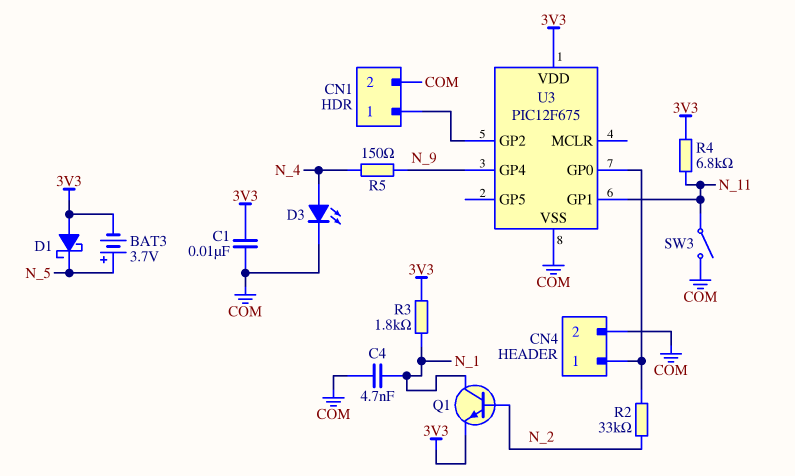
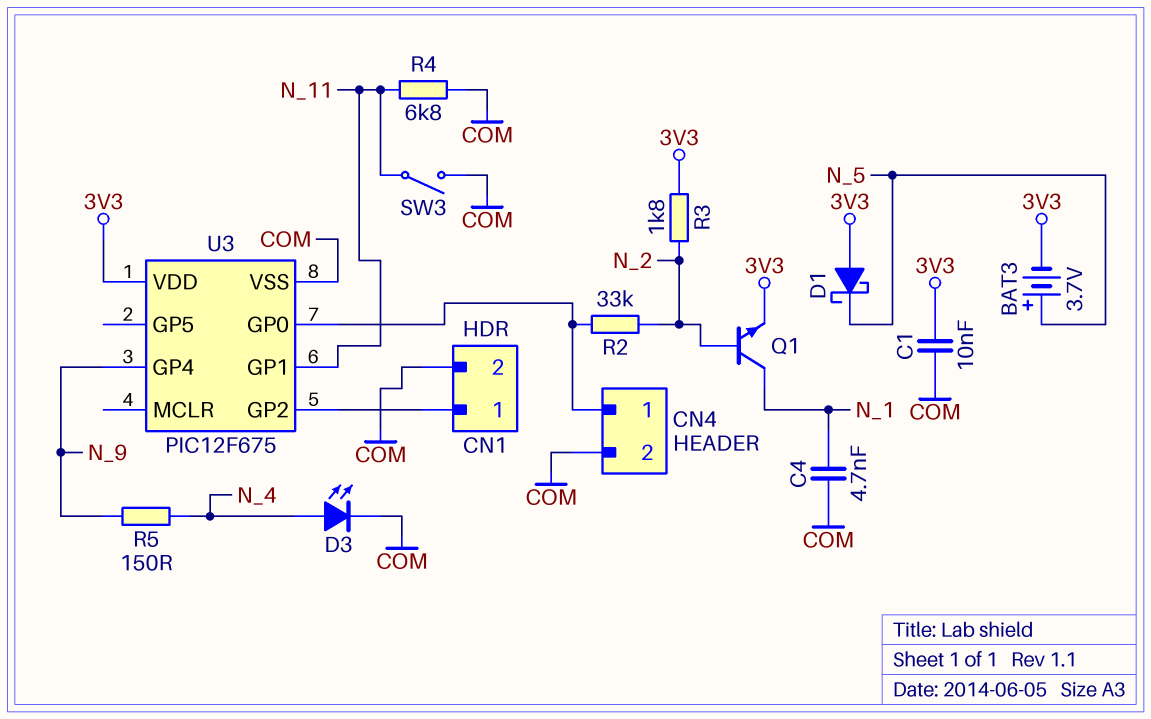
R3: 1.8k (3V3, N_1) -> 1.8k (3V3, N_2)
R4: 6.8k (3V3, N_11) -> 6.8k (COM, N_11)

